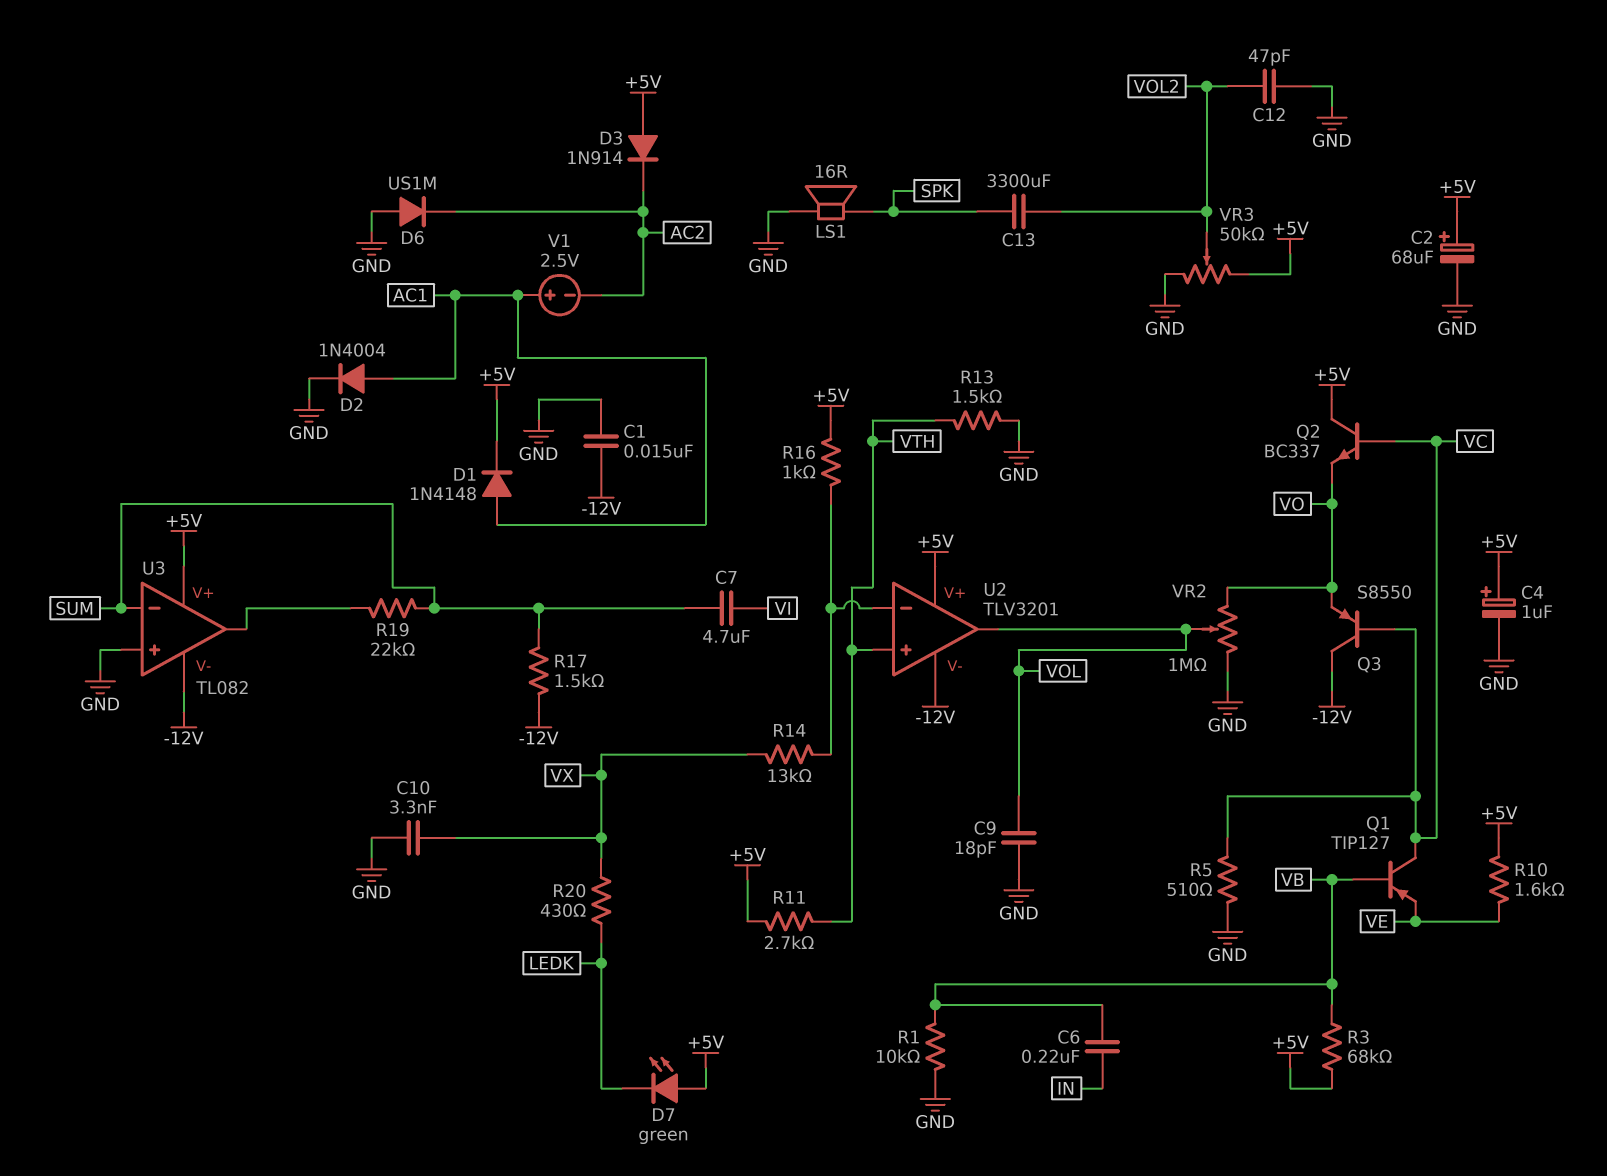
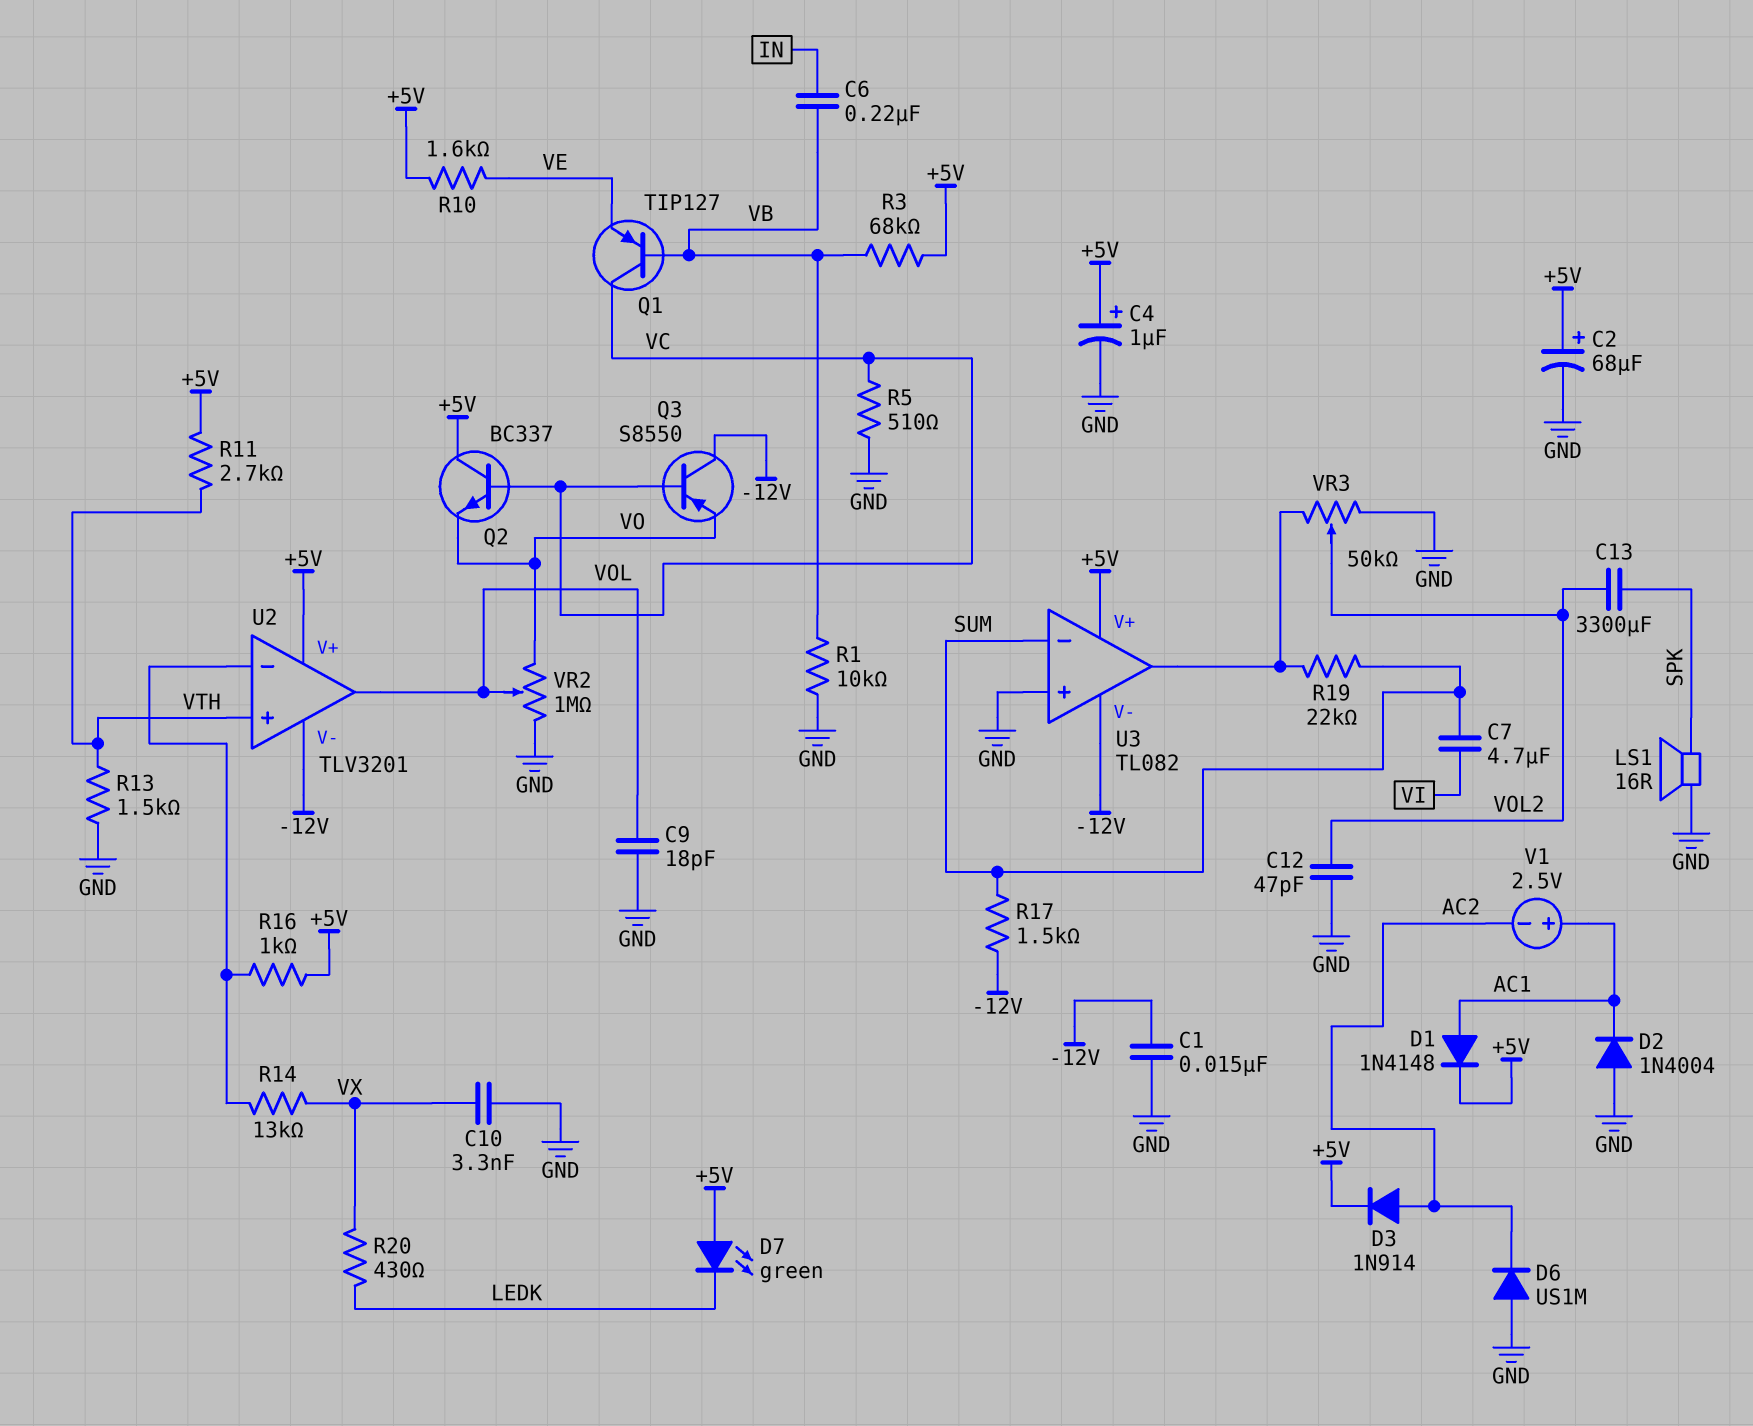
D2: diode 1N4004 (A AC1, K GND) -> diode 1N4004 (A GND, K AC1)
D3: diode 1N914 (A +5V, K AC2) -> diode 1N914 (A AC2, K +5V)
VR3: 50k (+5V, GND, wiper VOL2) -> 50k (GND, U3/out, wiper VOL2)

